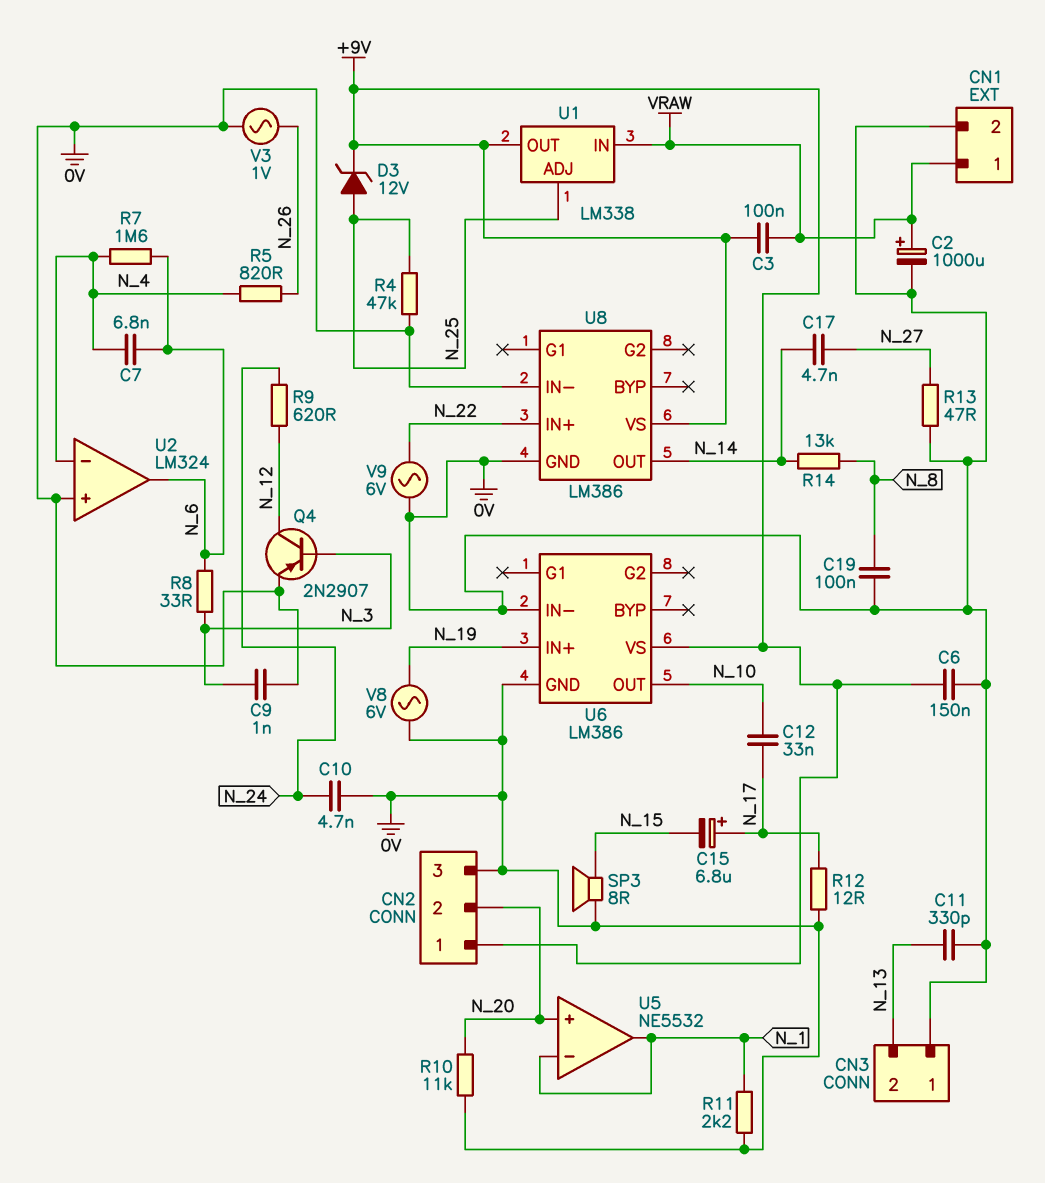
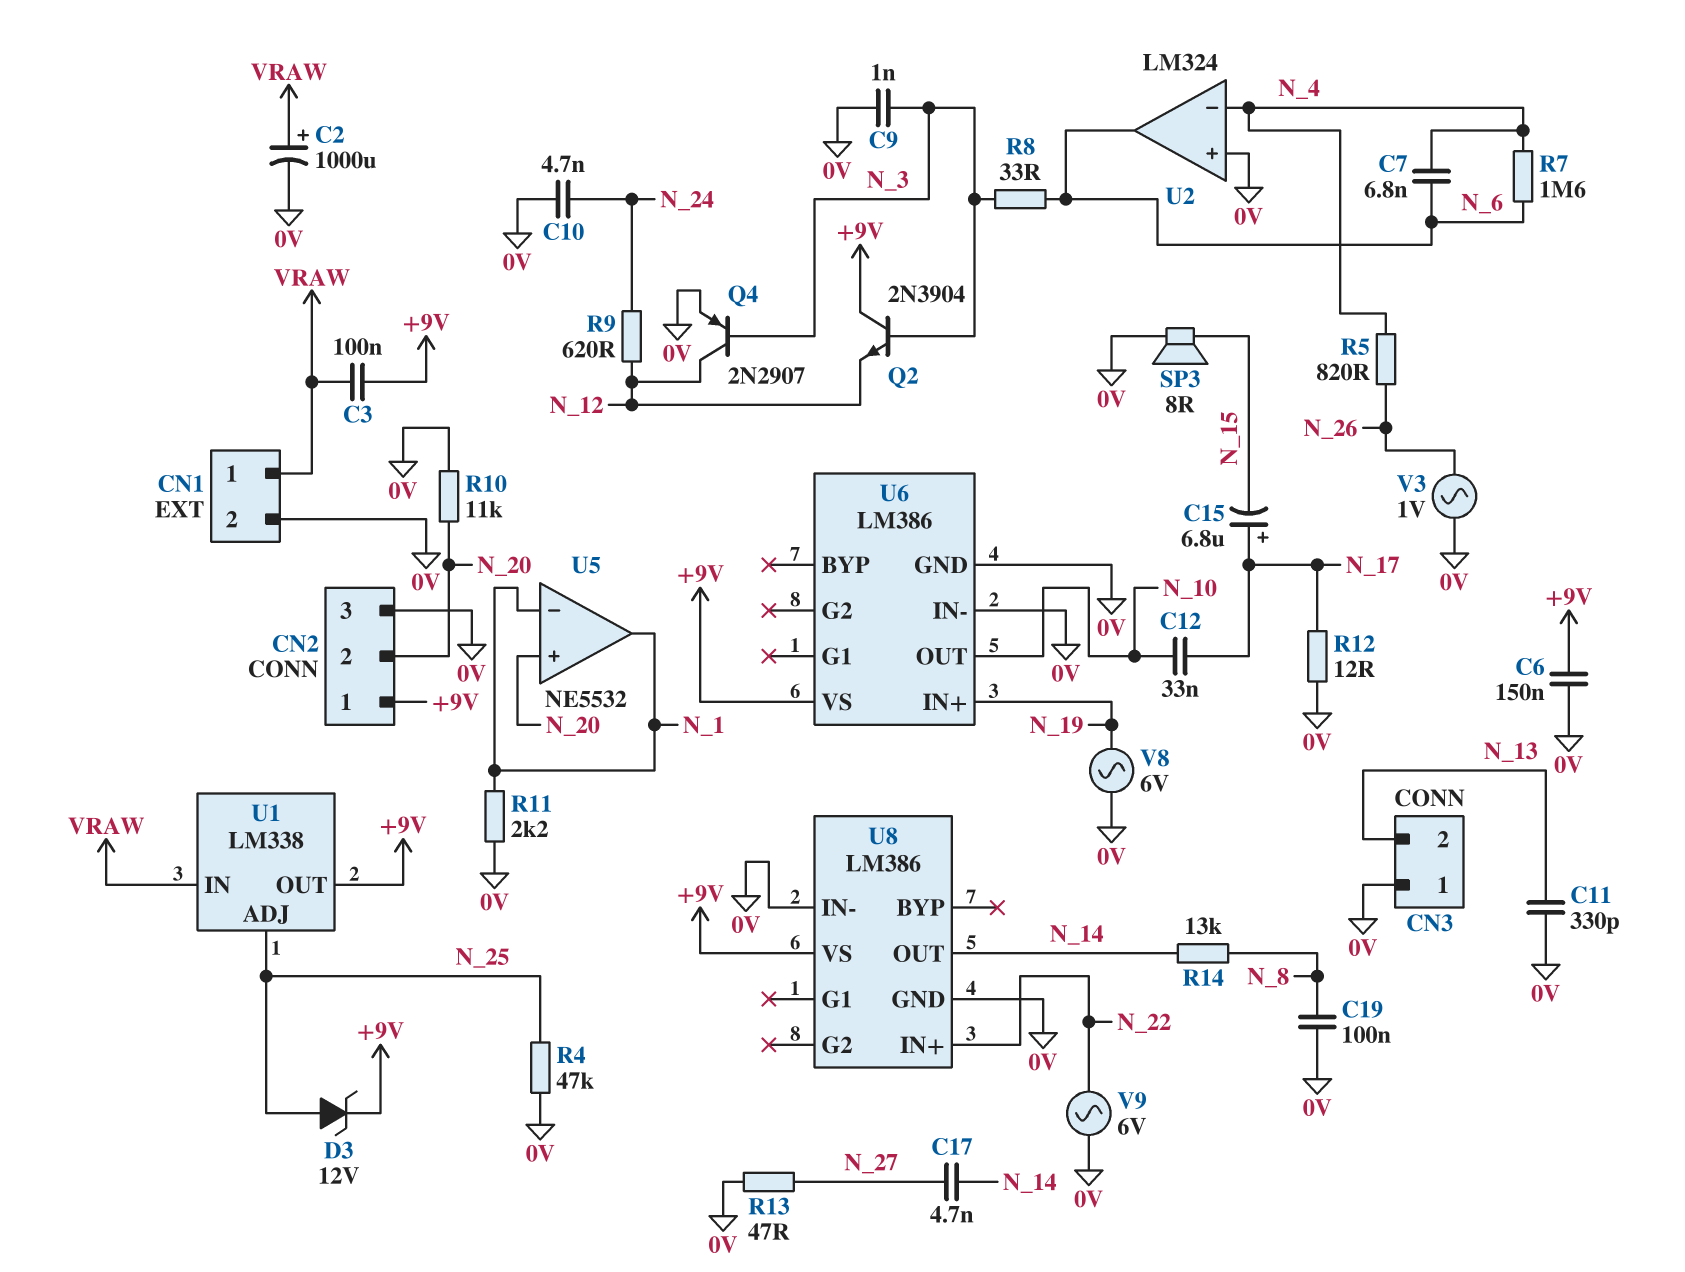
Q2: none -> NPN 2N3904 (B N_3, C +9V, E N_12)

